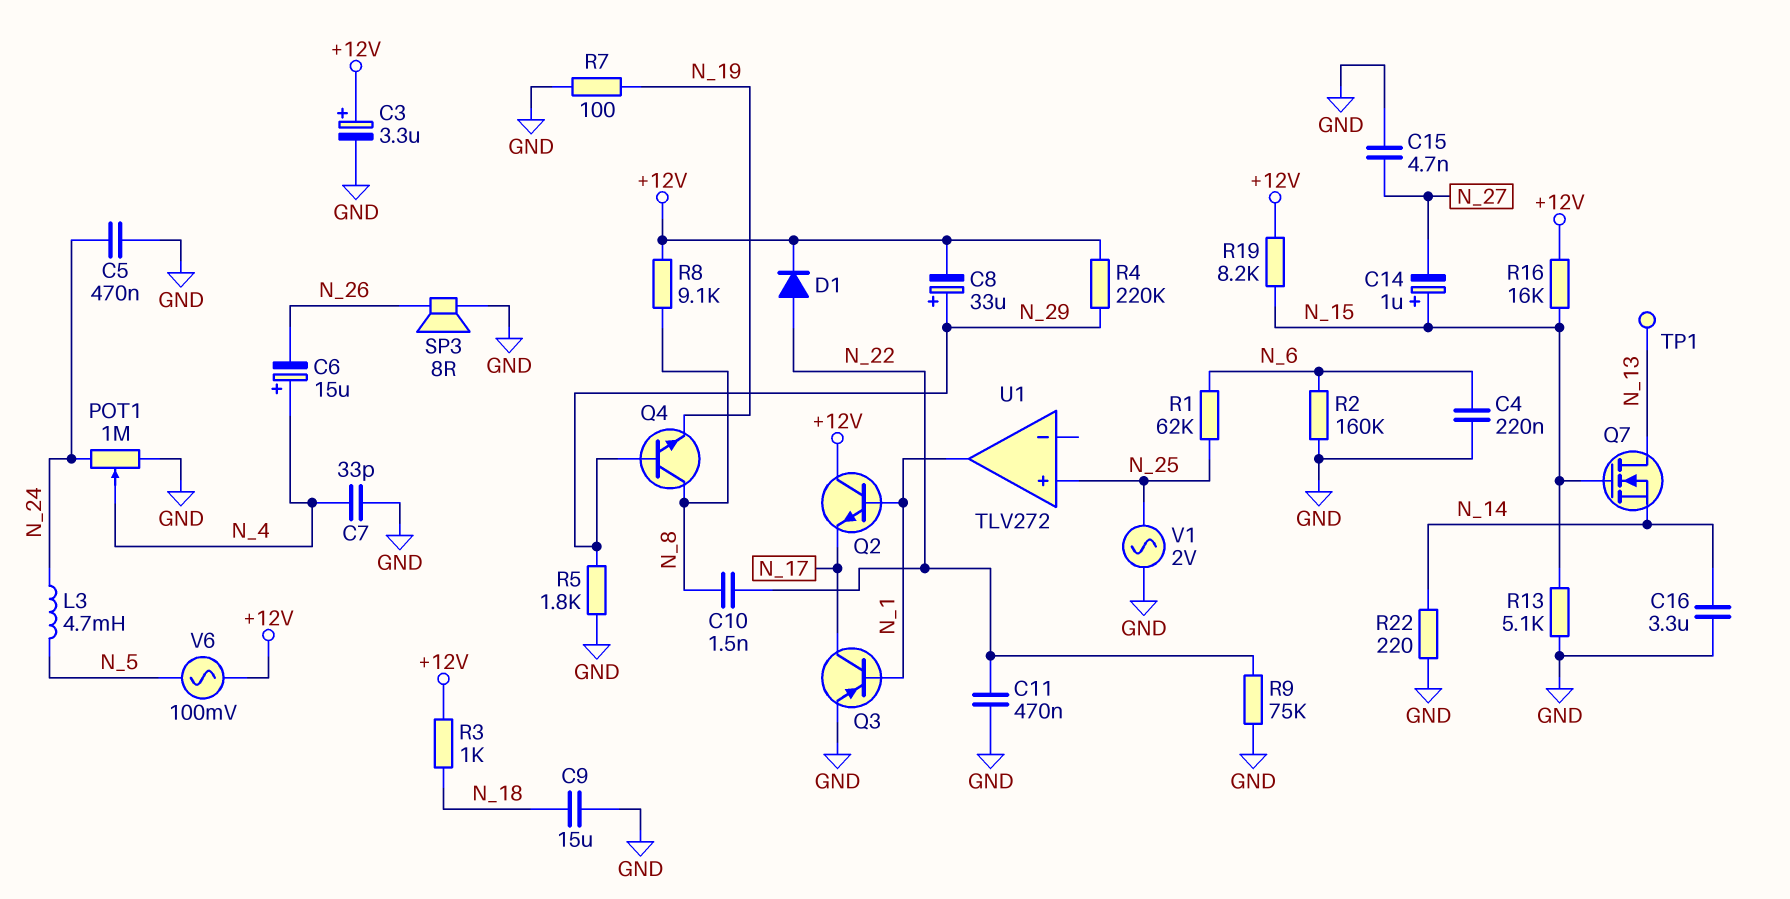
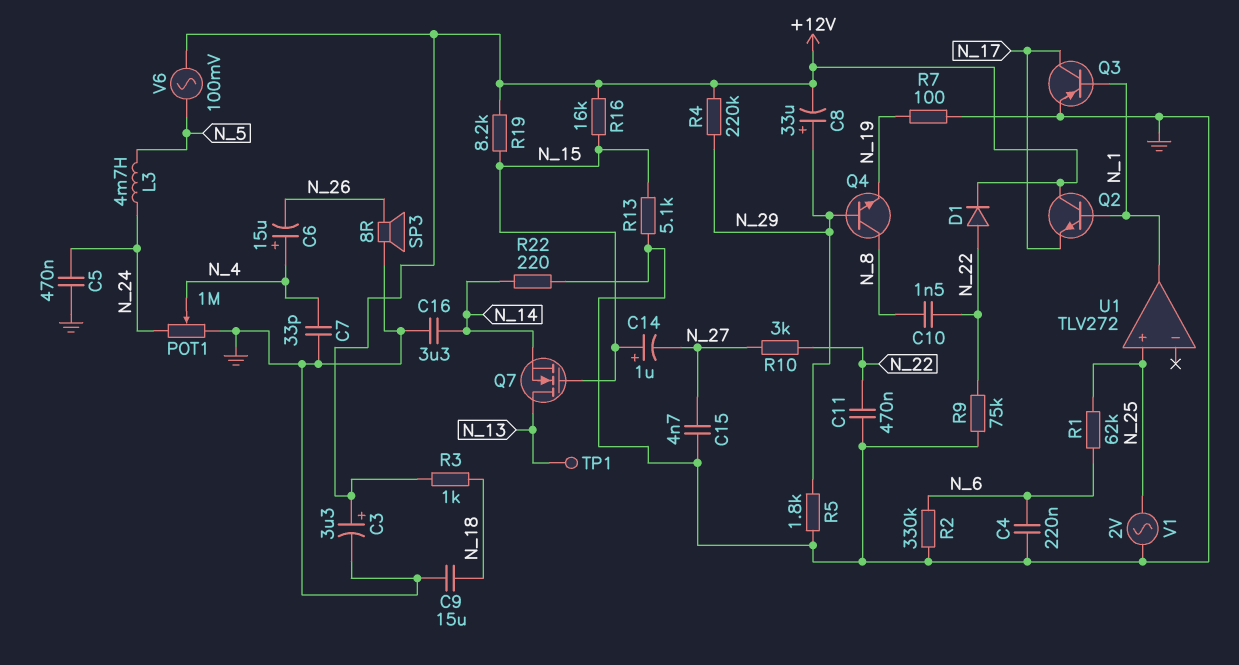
R2: 160k (GND, N_6) -> 330k (GND, N_6)
R8: 9.1k (+12V, N_8) -> none
R10: none -> 3k (N_22, N_27)

